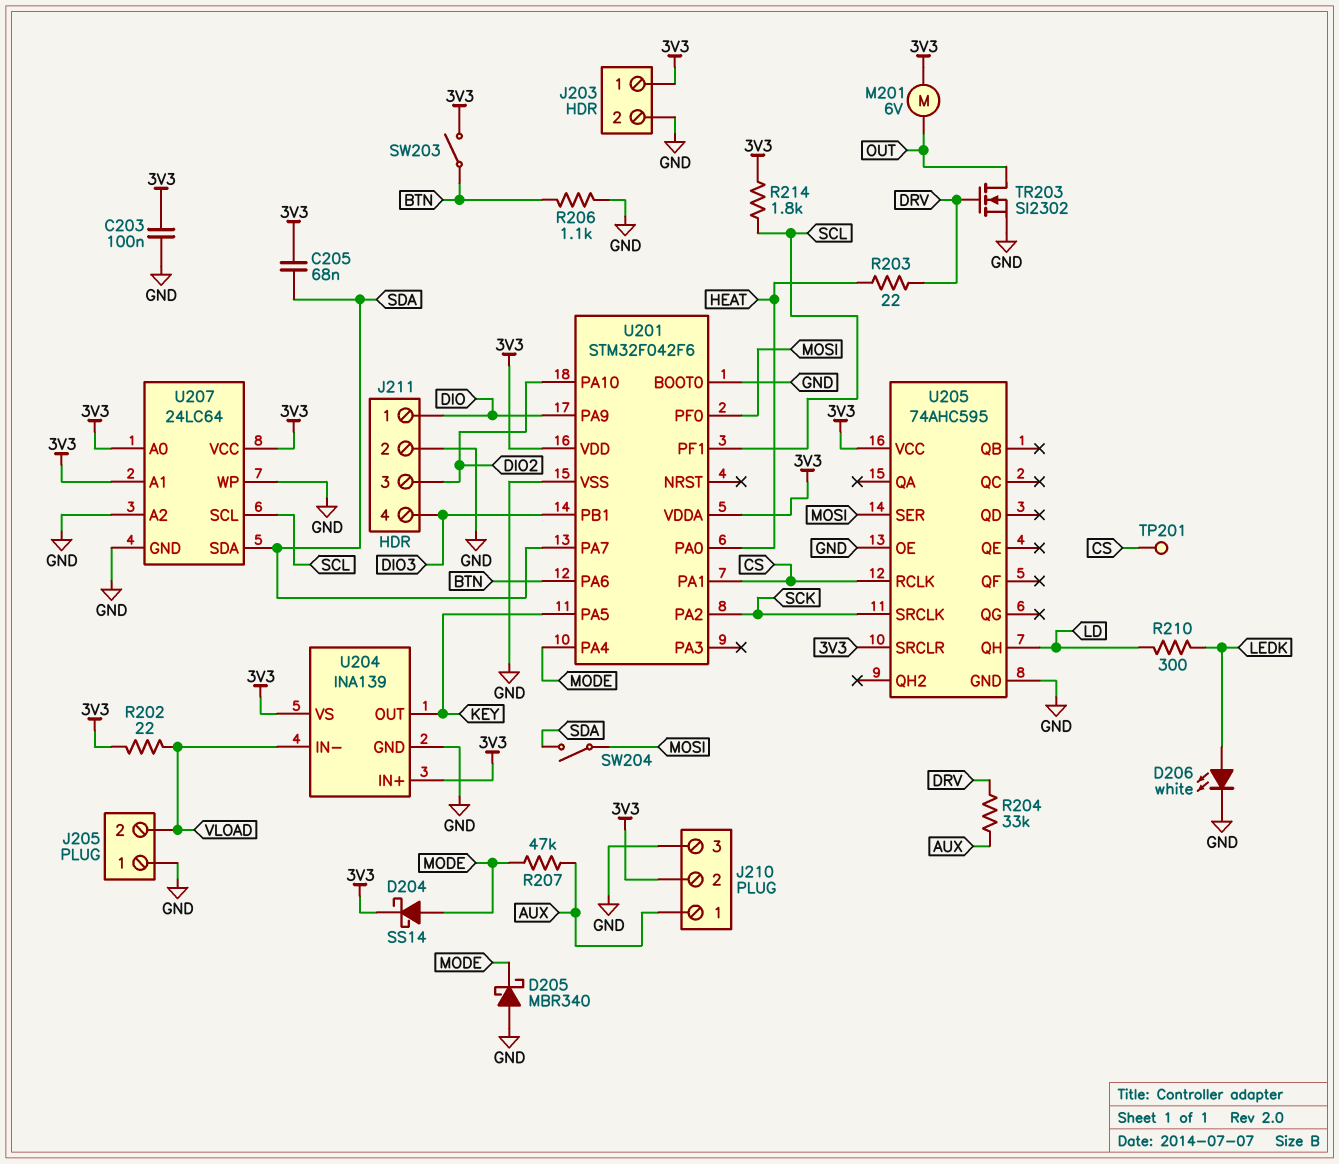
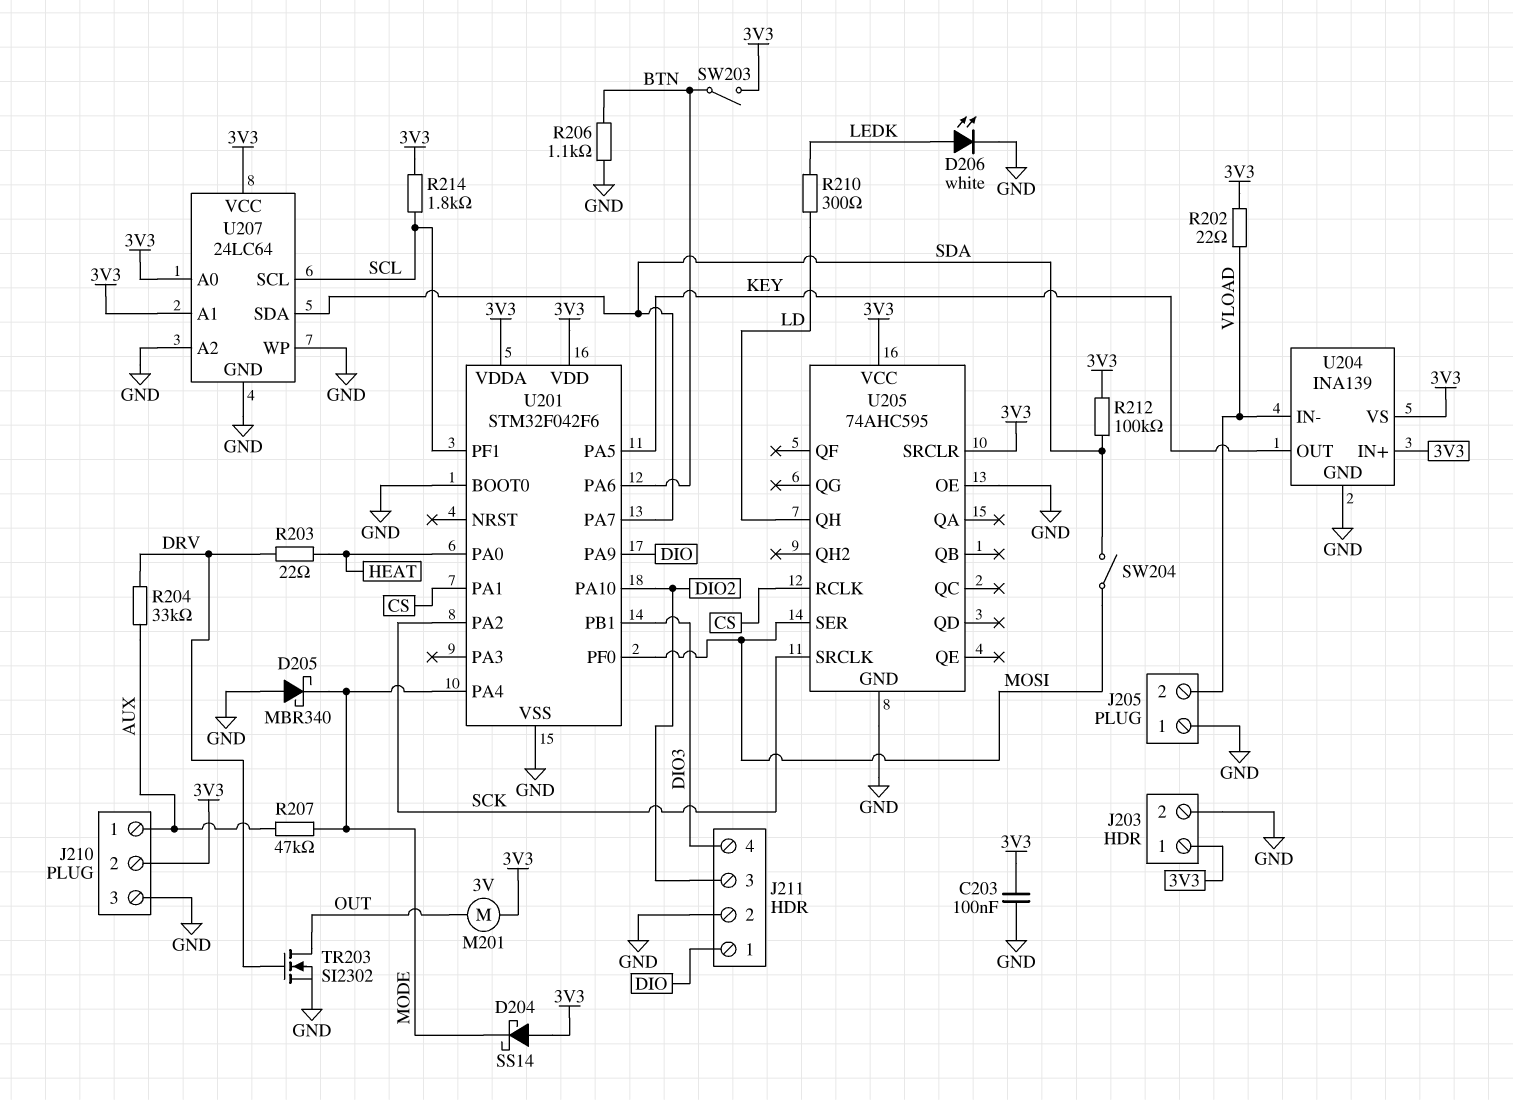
C205: 68nF (3V3, SDA) -> none
D204: schottky SS14 (A MODE, K 3V3) -> schottky SS14 (A 3V3, K MODE)
M201: motor 6V (3V3, OUT) -> motor 3V (3V3, OUT)
R212: none -> 100k (3V3, SDA)
TP201: test point (CS) -> none

